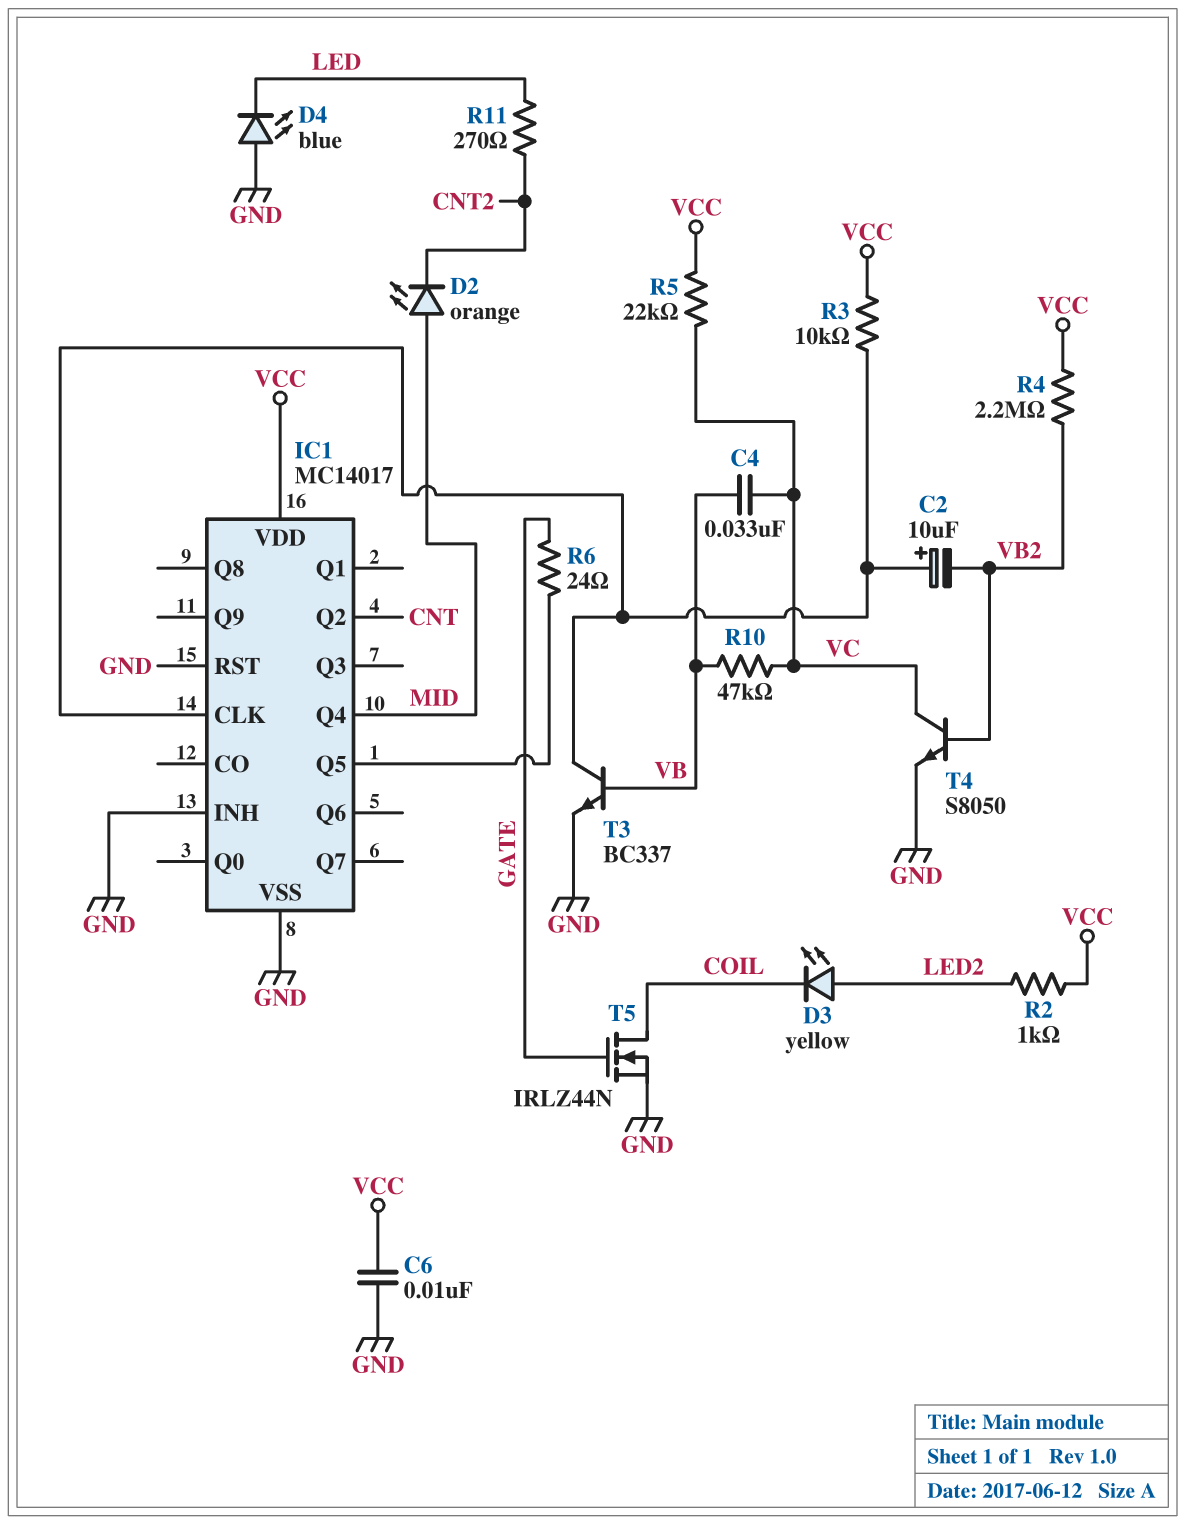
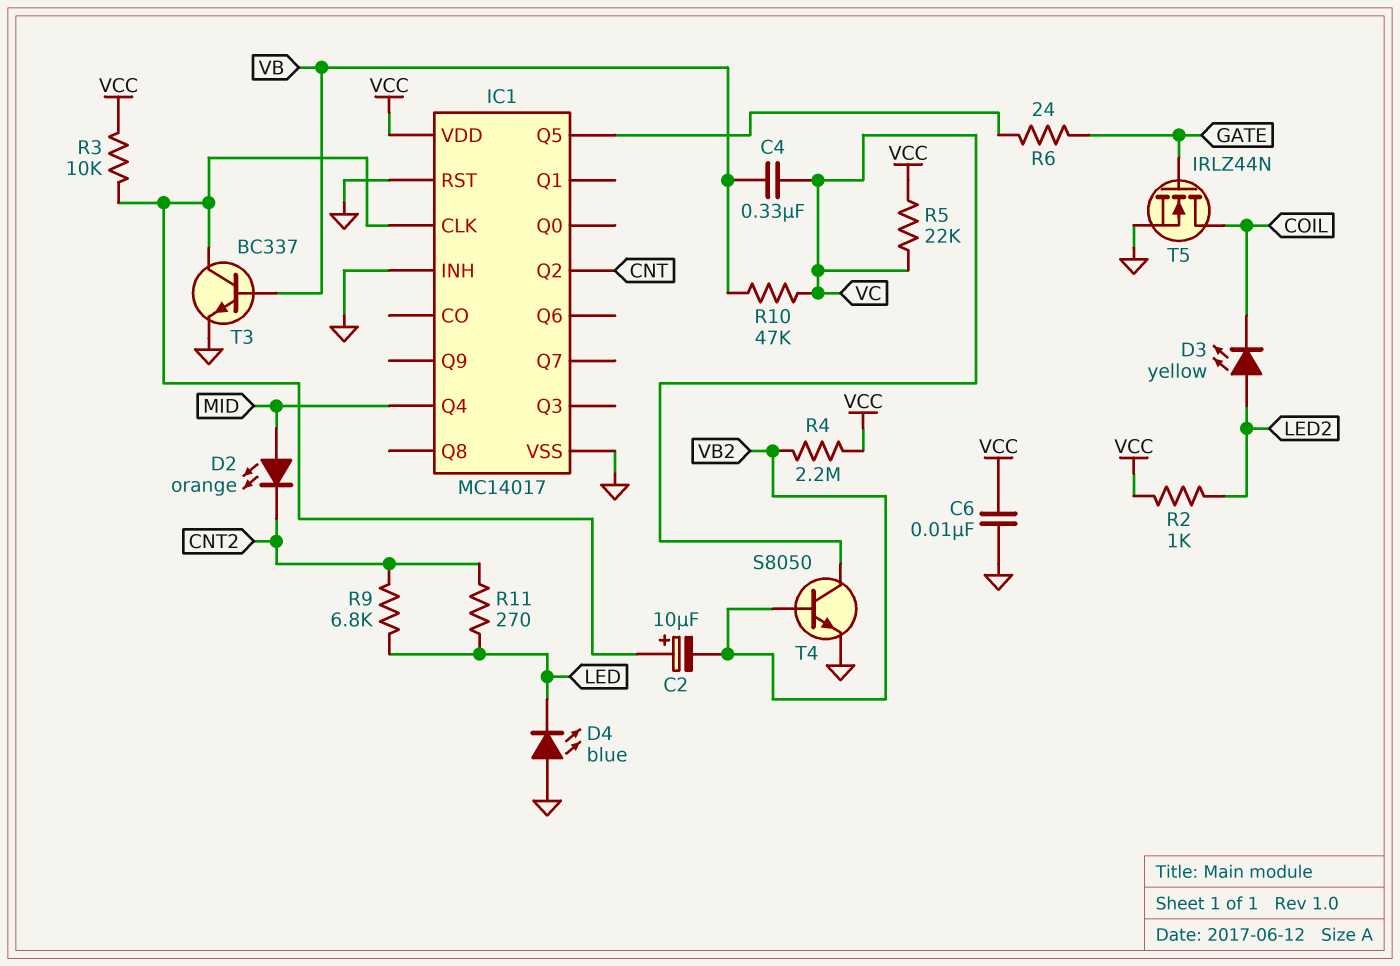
C4: 33nF (VB, VC) -> 330nF (VB, VC)
R9: none -> 6.8k (CNT2, LED)

